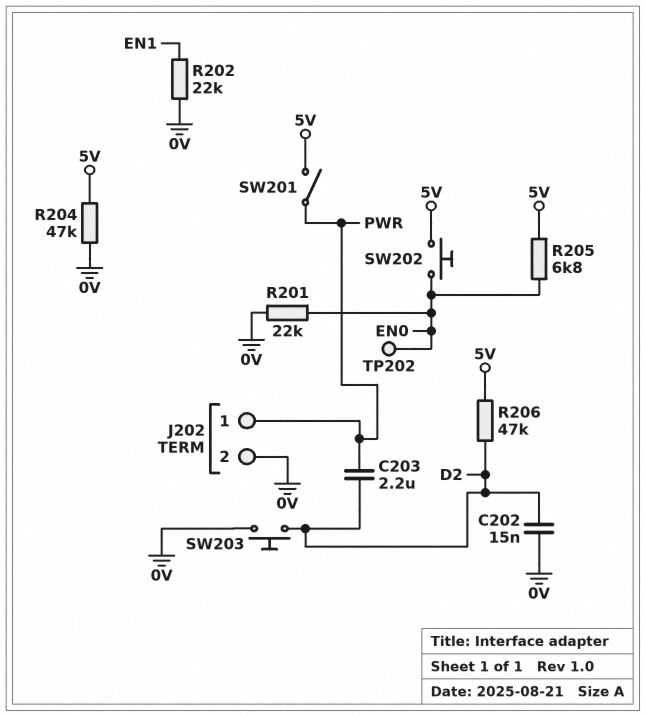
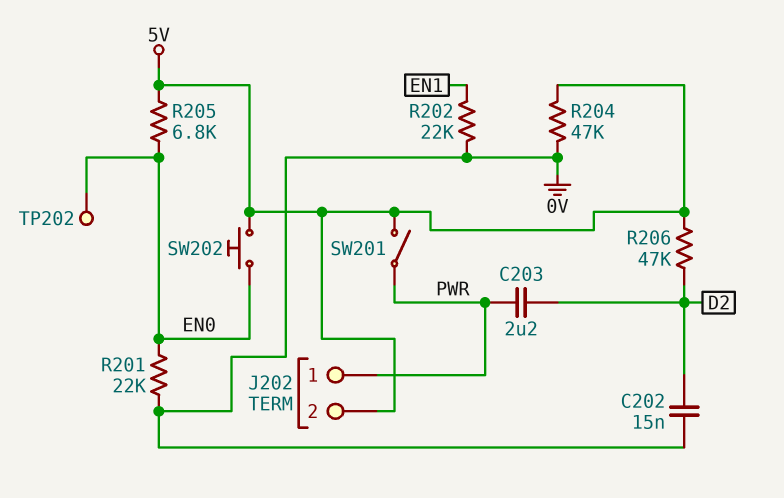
J202 pin 2: 0V -> 5V
SW203: button (0V, D2) -> none

